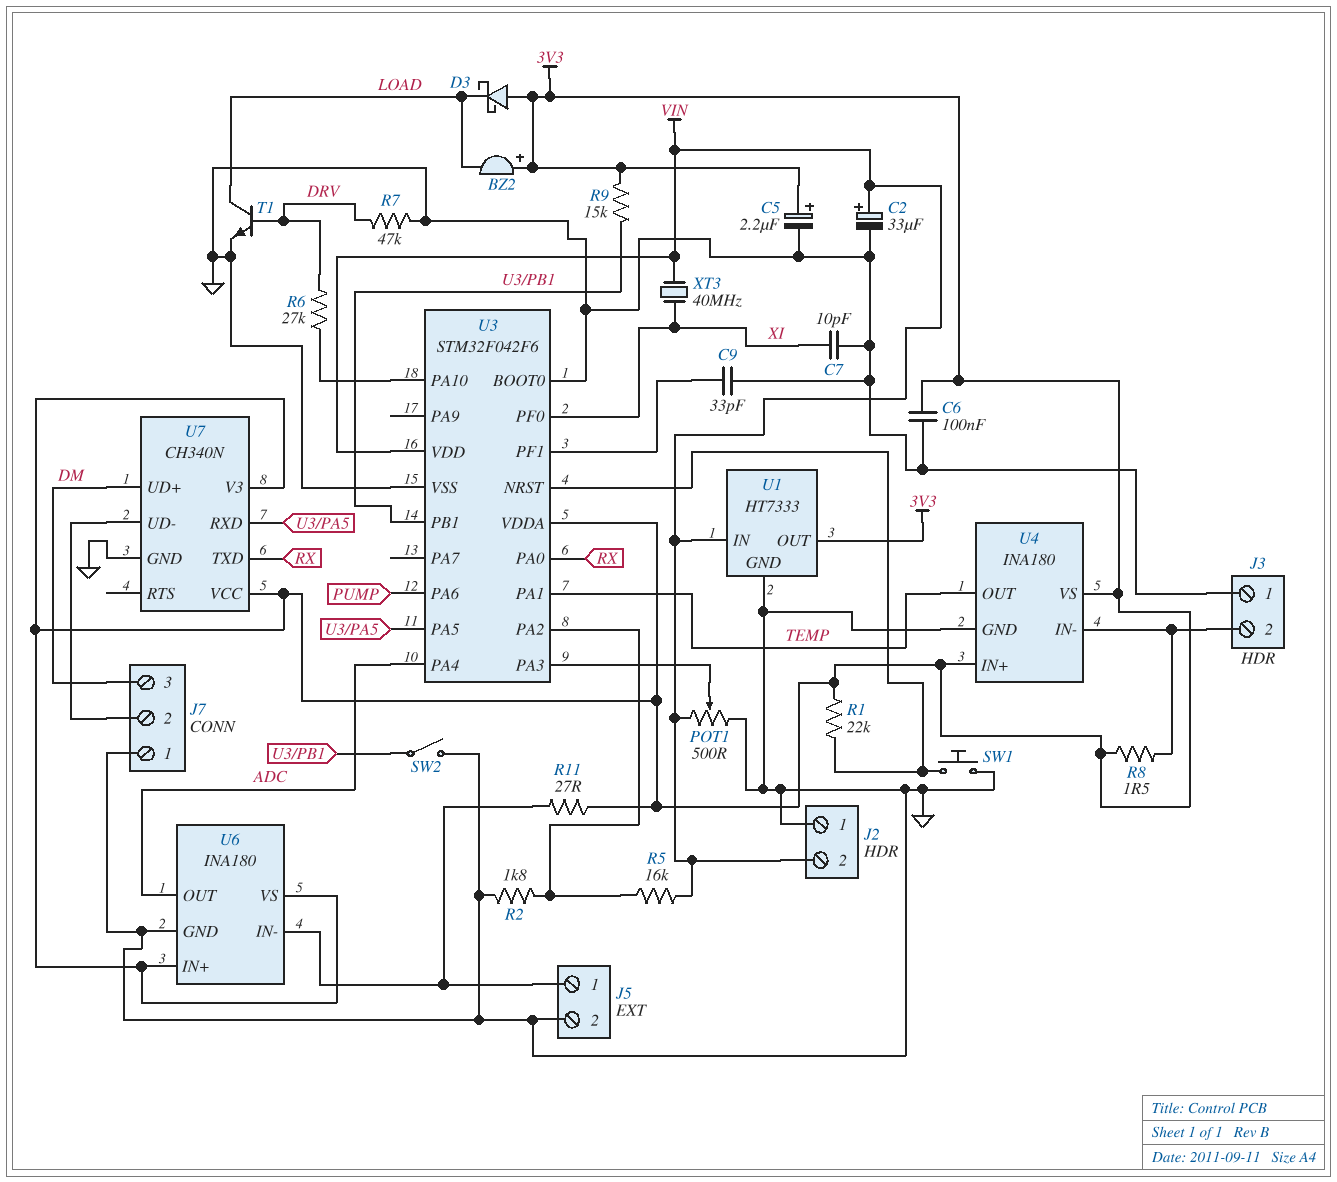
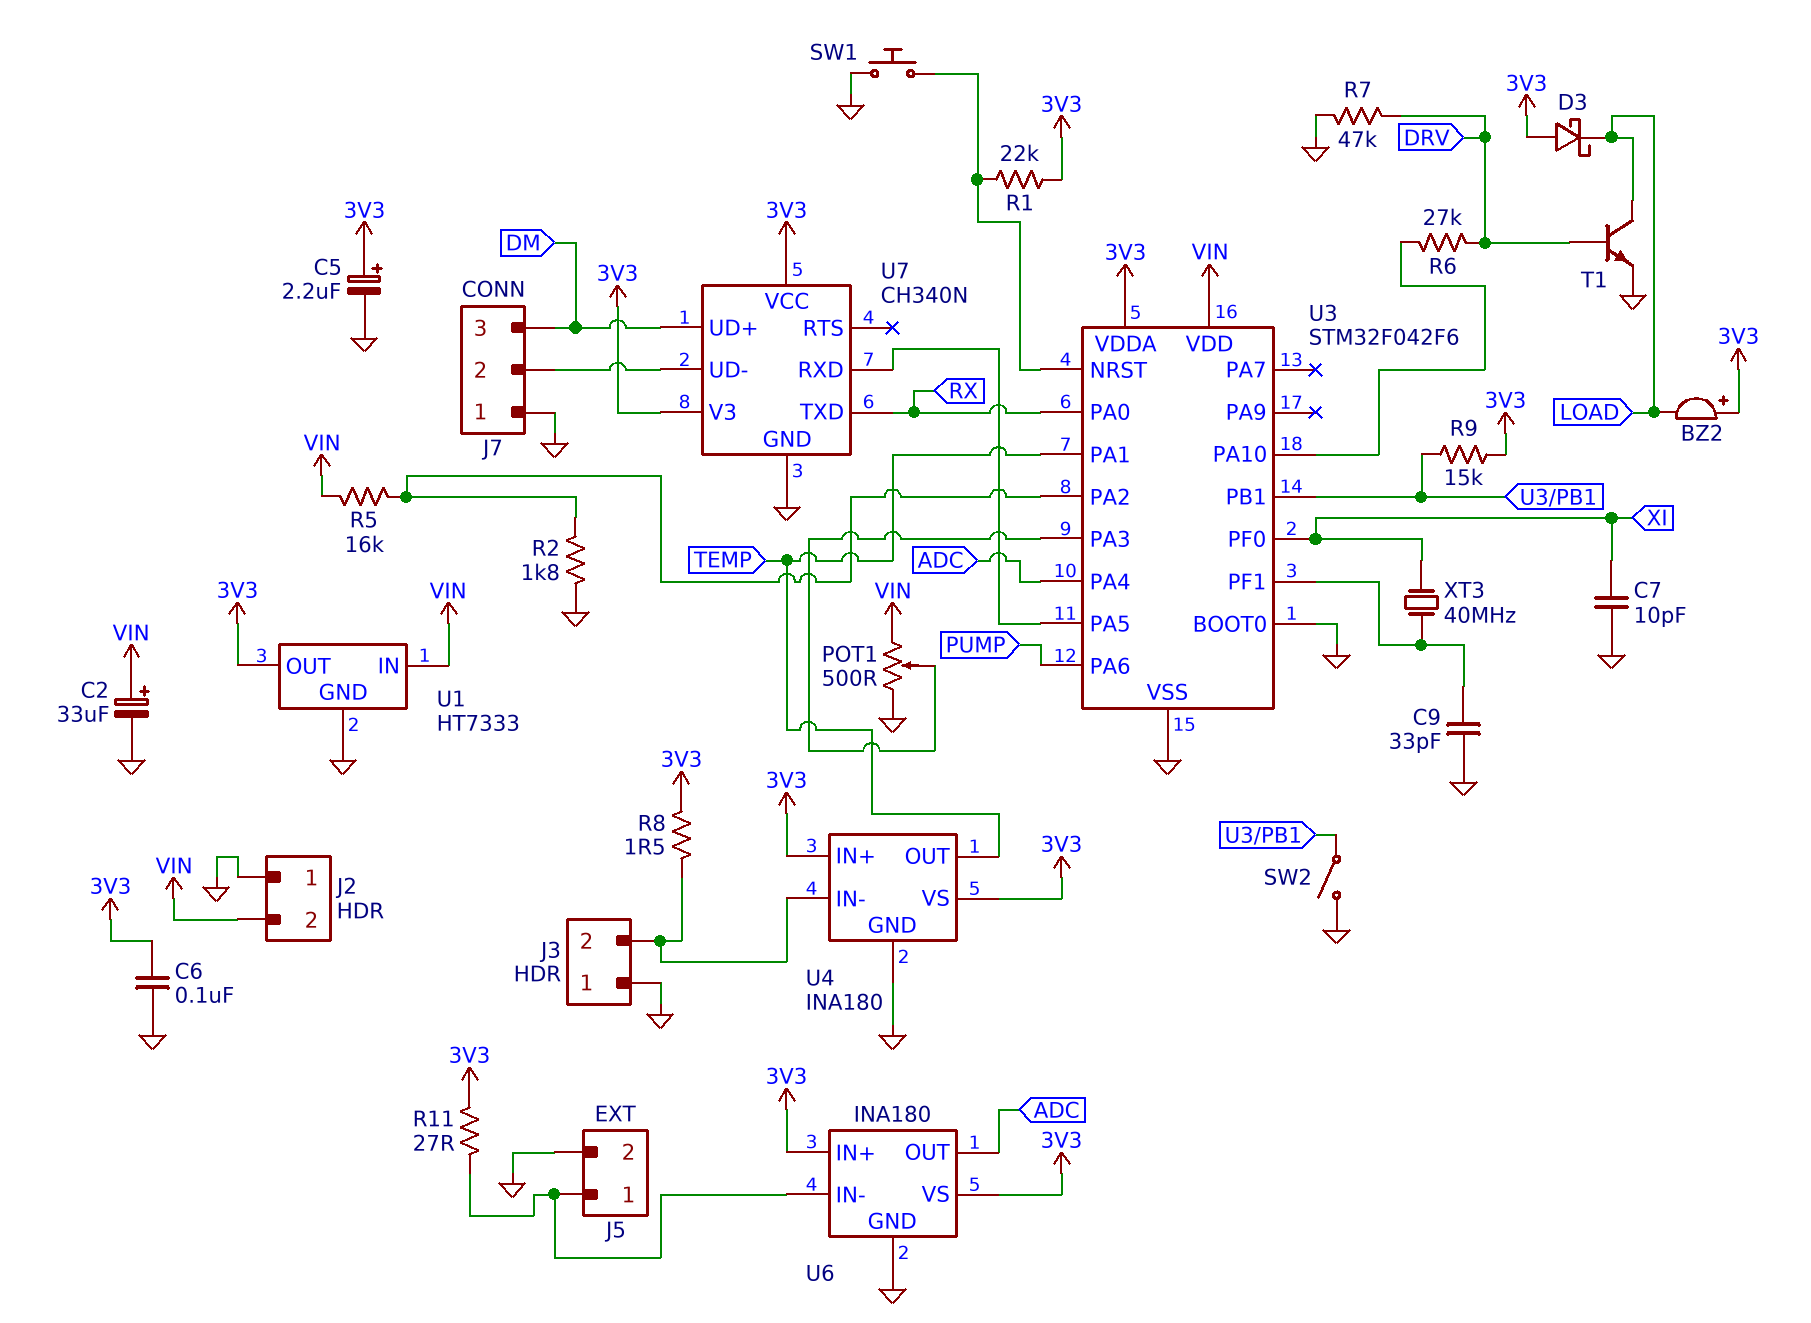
XT3: 40MHz (VIN, XI) -> 40MHz (U3/PF1, XI)

